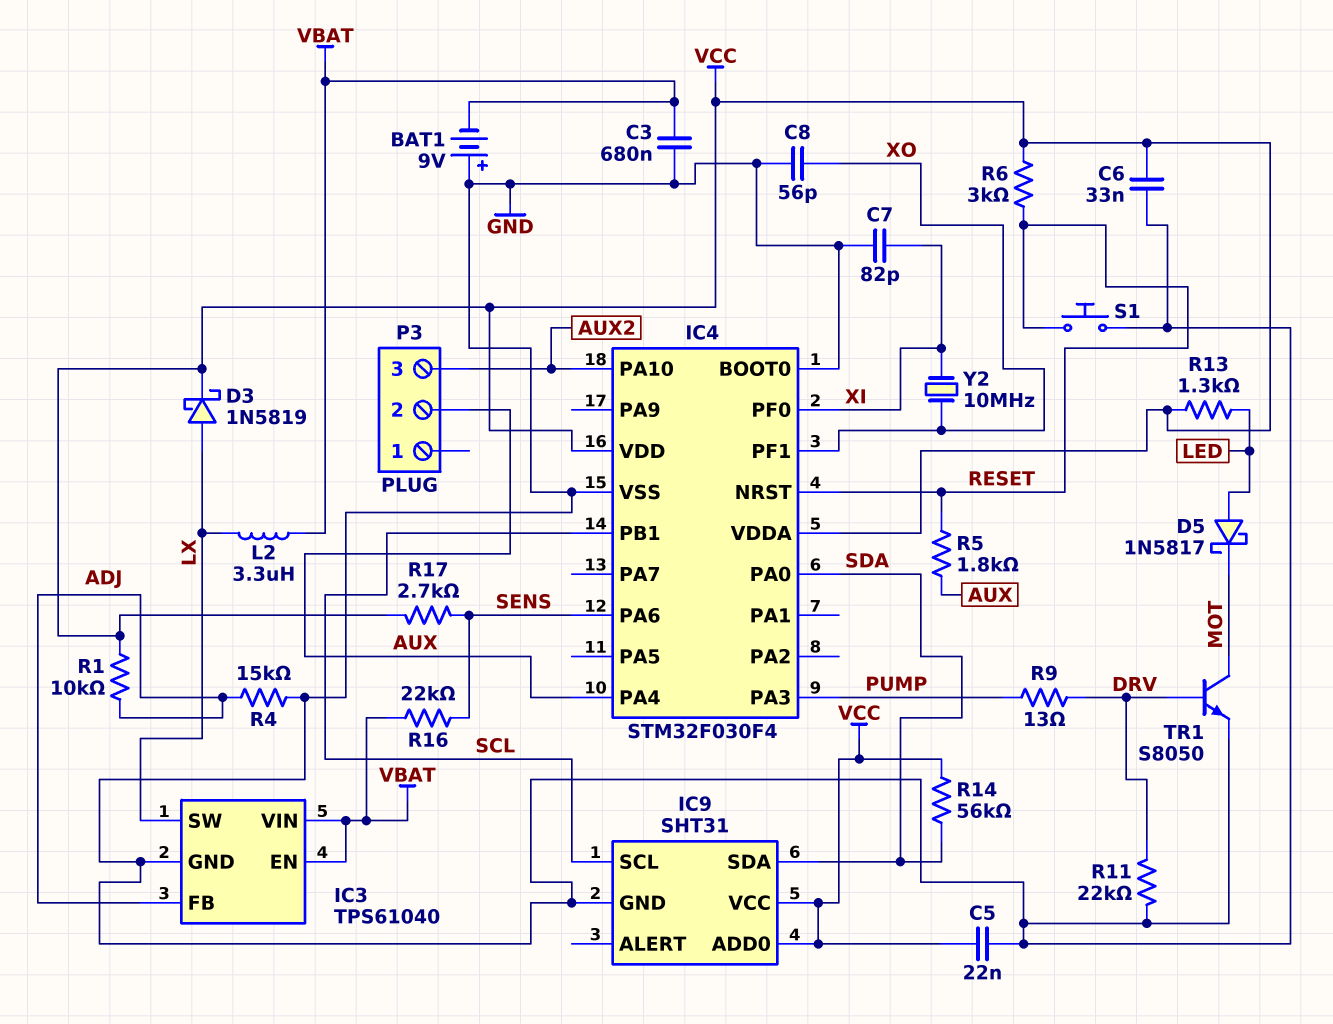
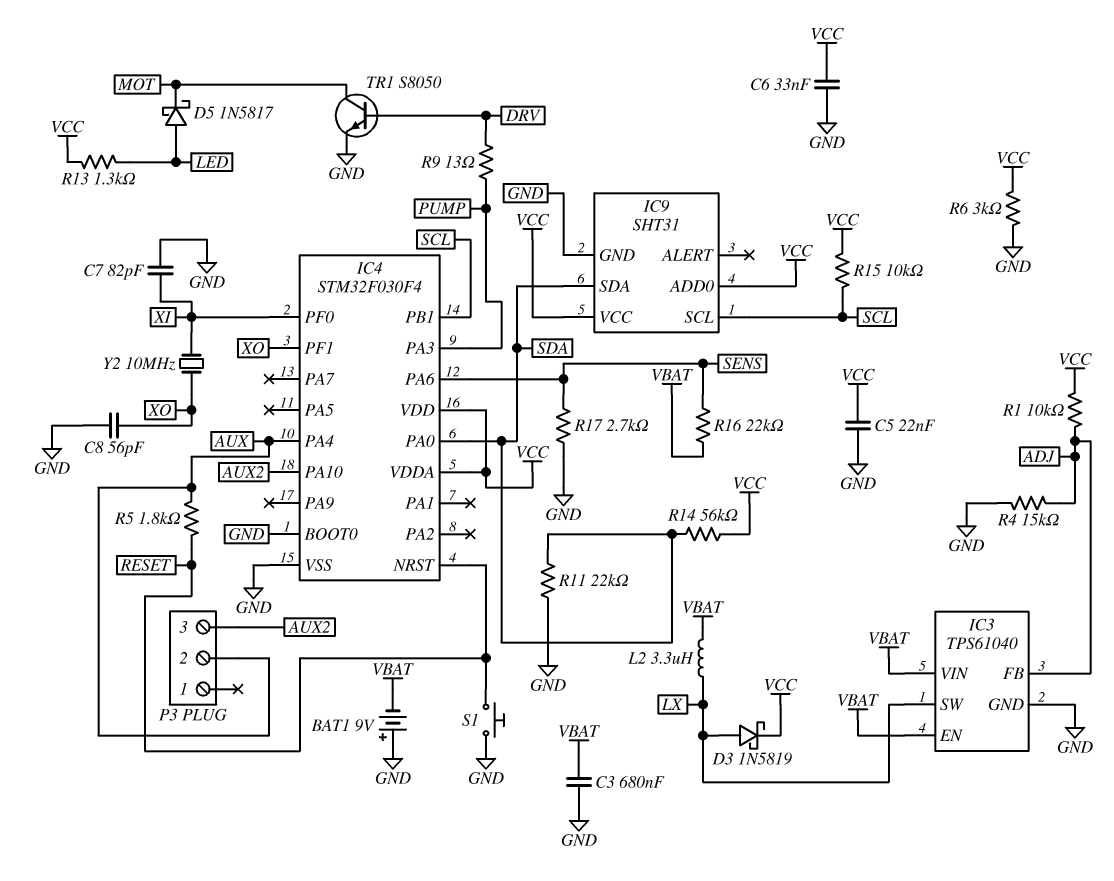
R6: 3k (RESET, VCC) -> 3k (GND, VCC)
R11: 22k (DRV, GND) -> 22k (GND, SDA)
R15: none -> 10k (SCL, VCC)
R17: 2.7k (SENS, VCC) -> 2.7k (GND, SENS)

